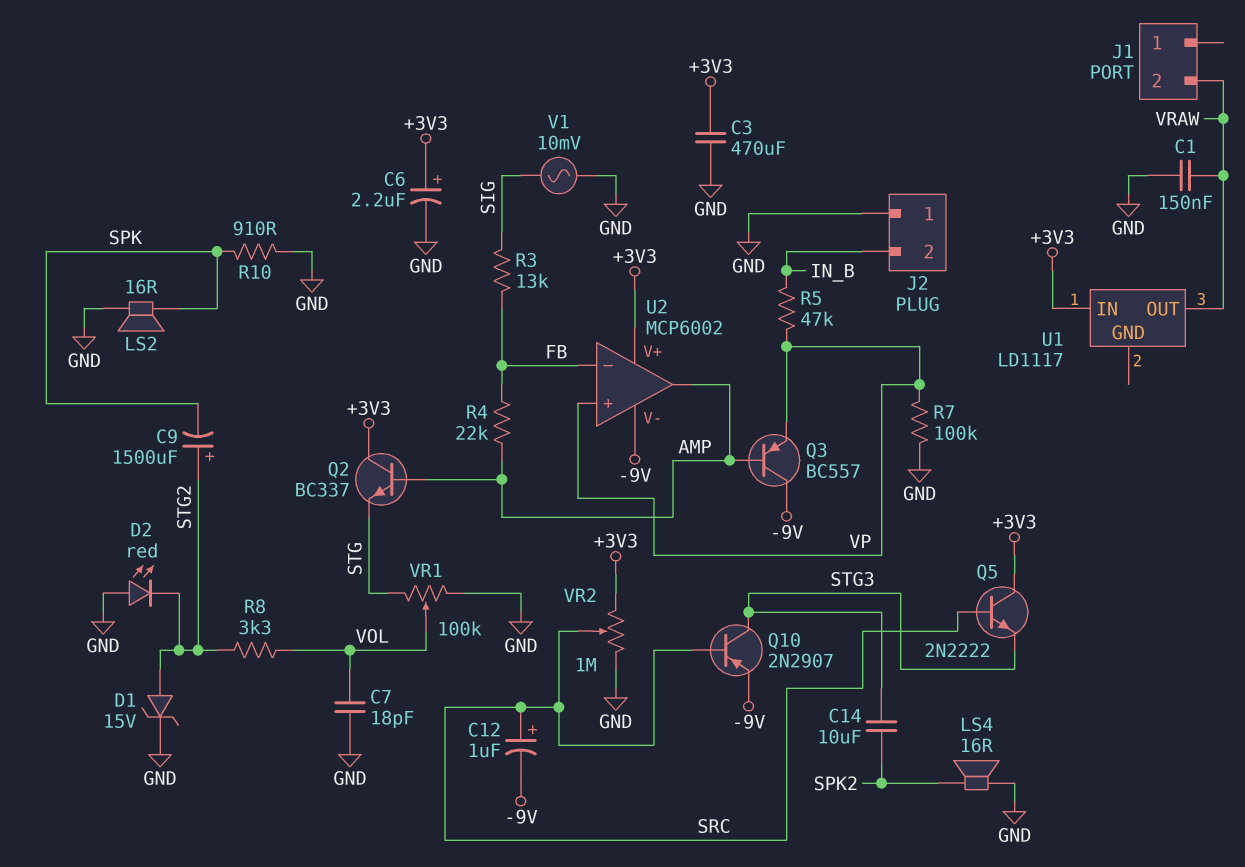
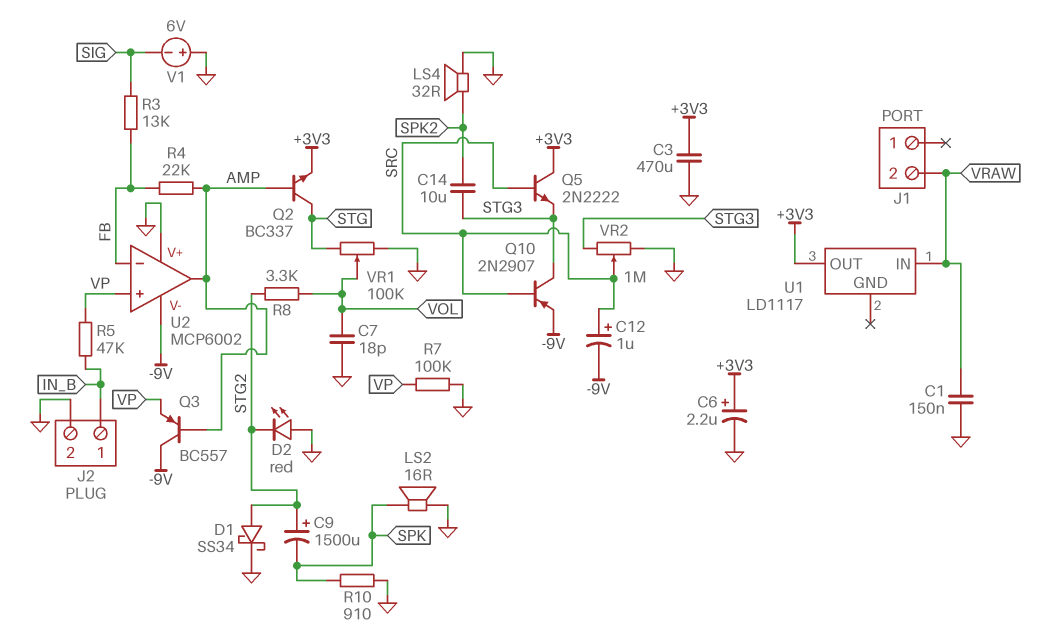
D1: zener 15V (A STG2, K GND) -> schottky SS34 (A STG2, K GND)
J2 pin 1: GND -> IN_B
J2 pin 2: IN_B -> GND
LS4: speaker 16R (GND, SPK2) -> speaker 32R (GND, SPK2)
Q2: NPN BC337 (B AMP, C +3V3, E STG) -> NPN BC337 (B AMP, C STG, E +3V3)
U1 pin IN: +3V3 -> VRAW
U1 pin OUT: VRAW -> +3V3
U2 pin V+: +3V3 -> GND
V1: AC 10mV (GND, SIG) -> 6V (plus GND, minus SIG)
VR2: 1M (+3V3, GND, wiper SRC) -> 1M (GND, STG3, wiper SRC)

